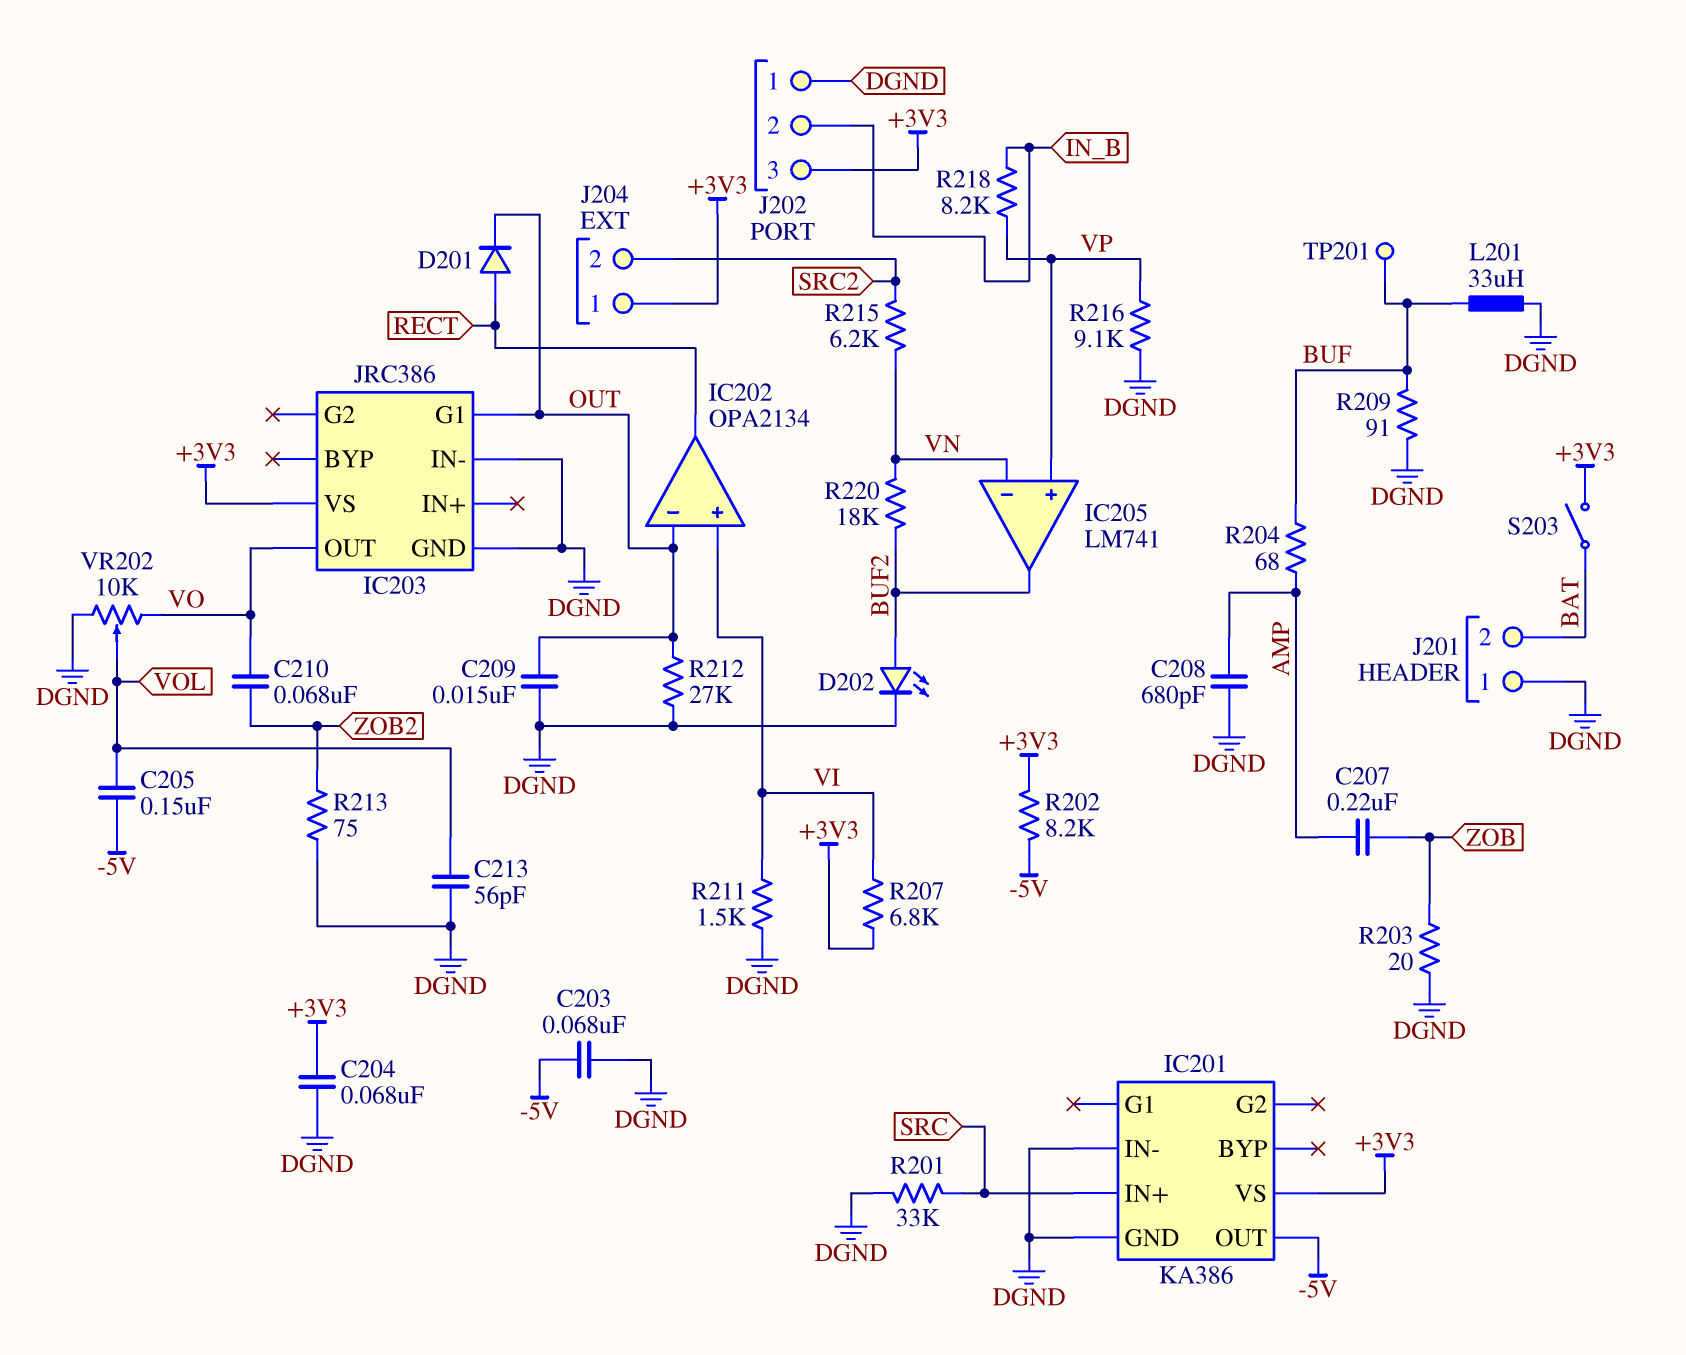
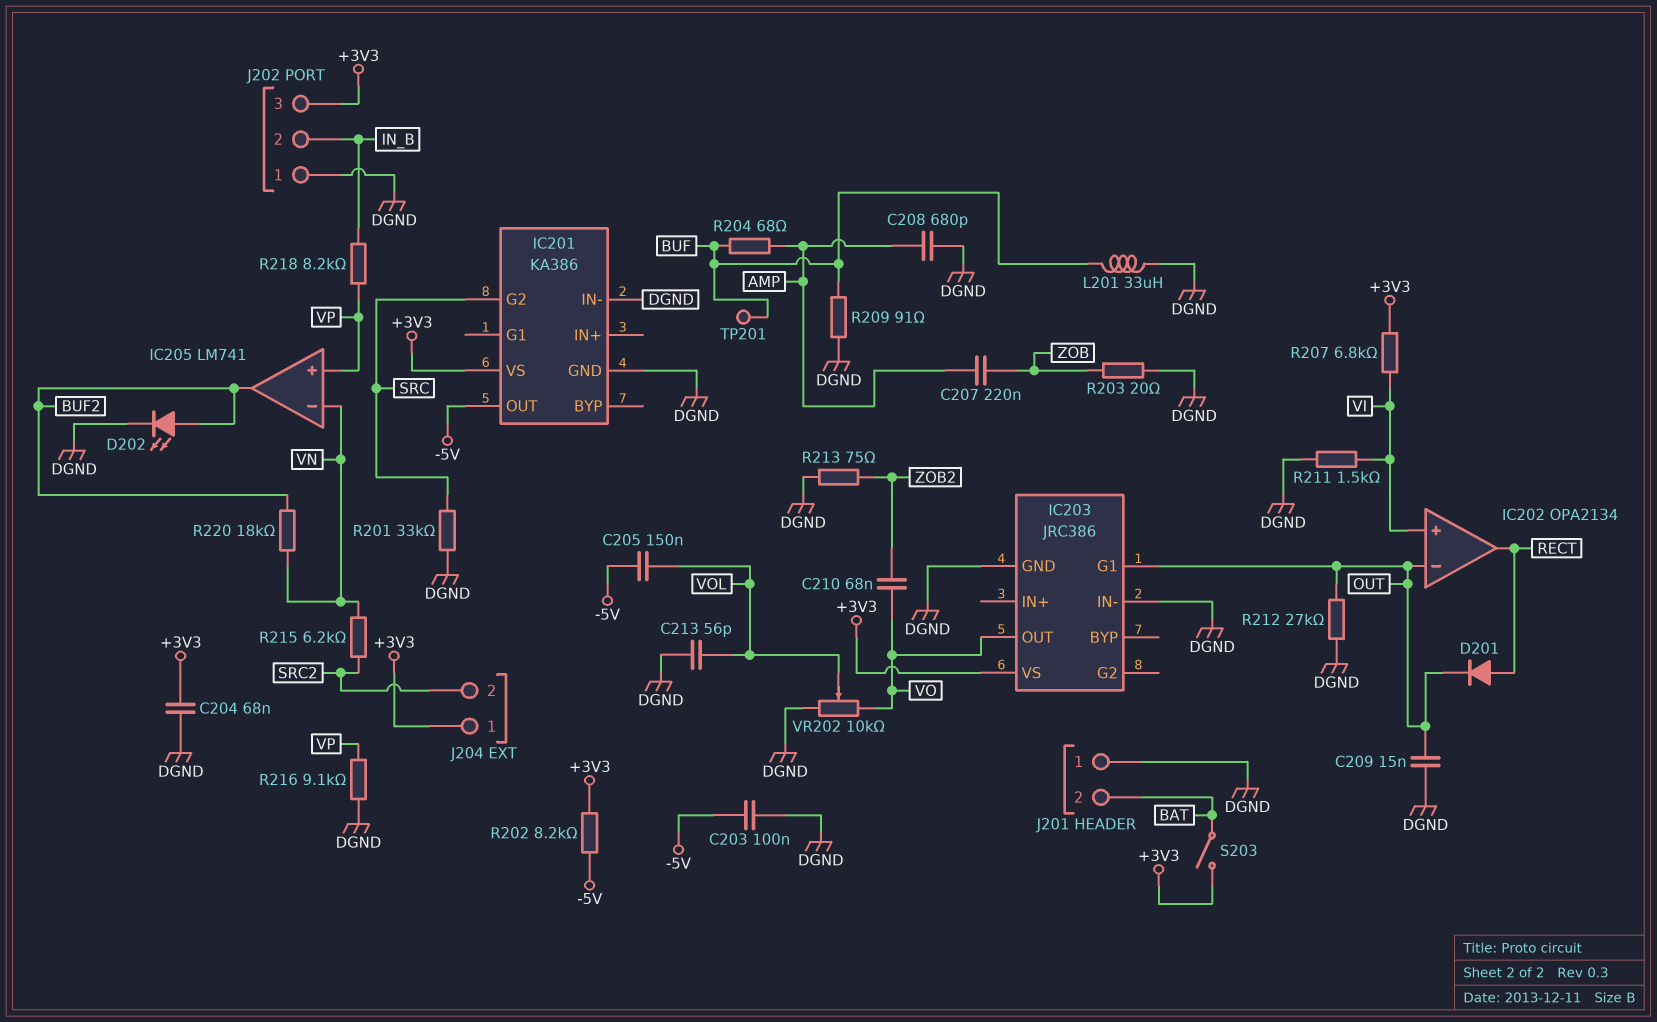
C203: 68nF (-5V, DGND) -> 100nF (-5V, DGND)
IC201 pin G2: none -> SRC
IC201 pin IN+: SRC -> none

